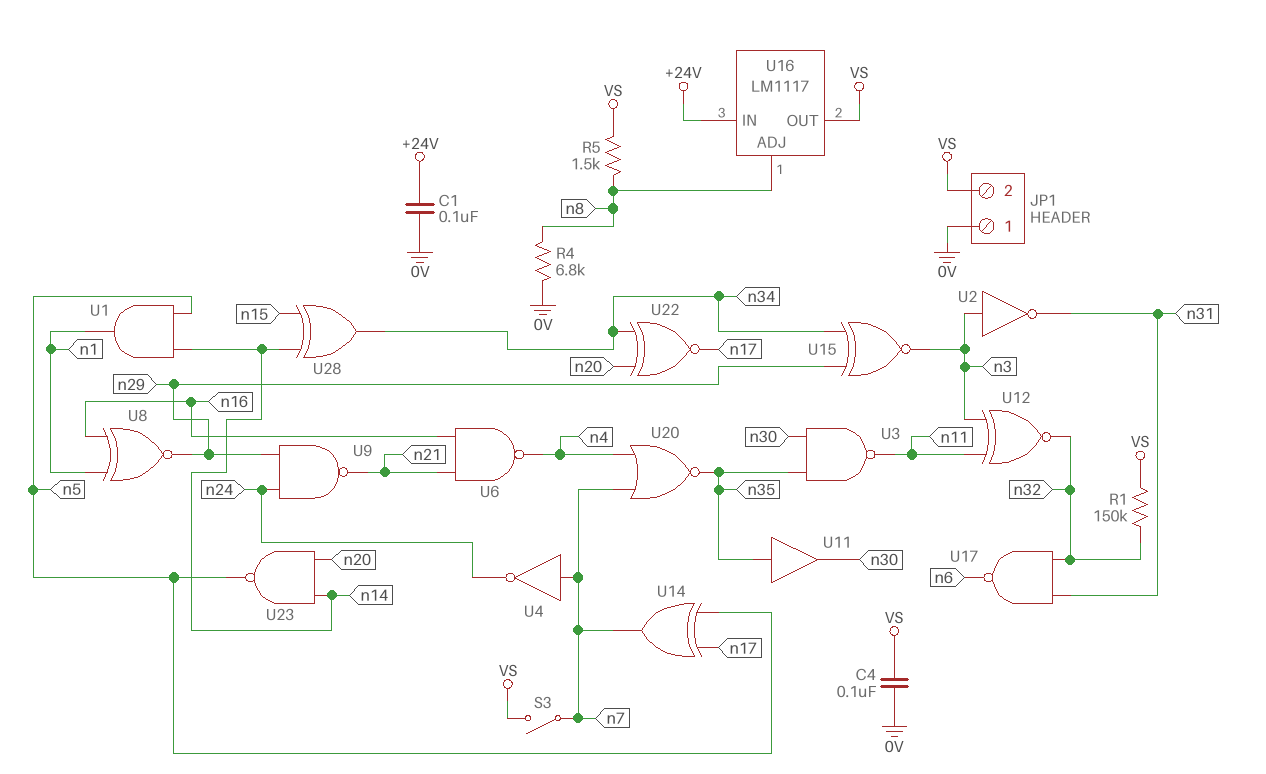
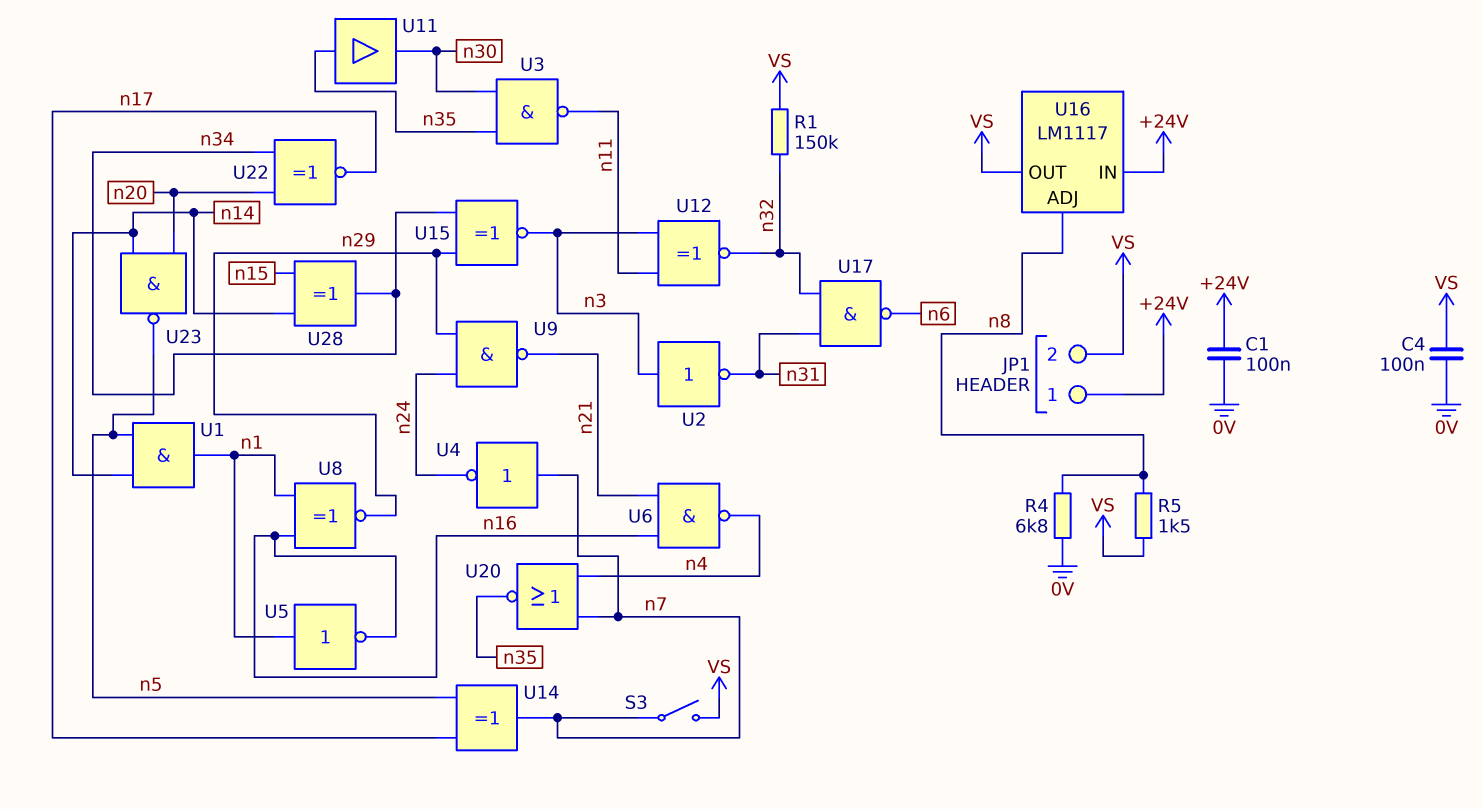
JP1 pin 1: 0V -> +24V
U5: none -> NOT (in n1, out n16)

